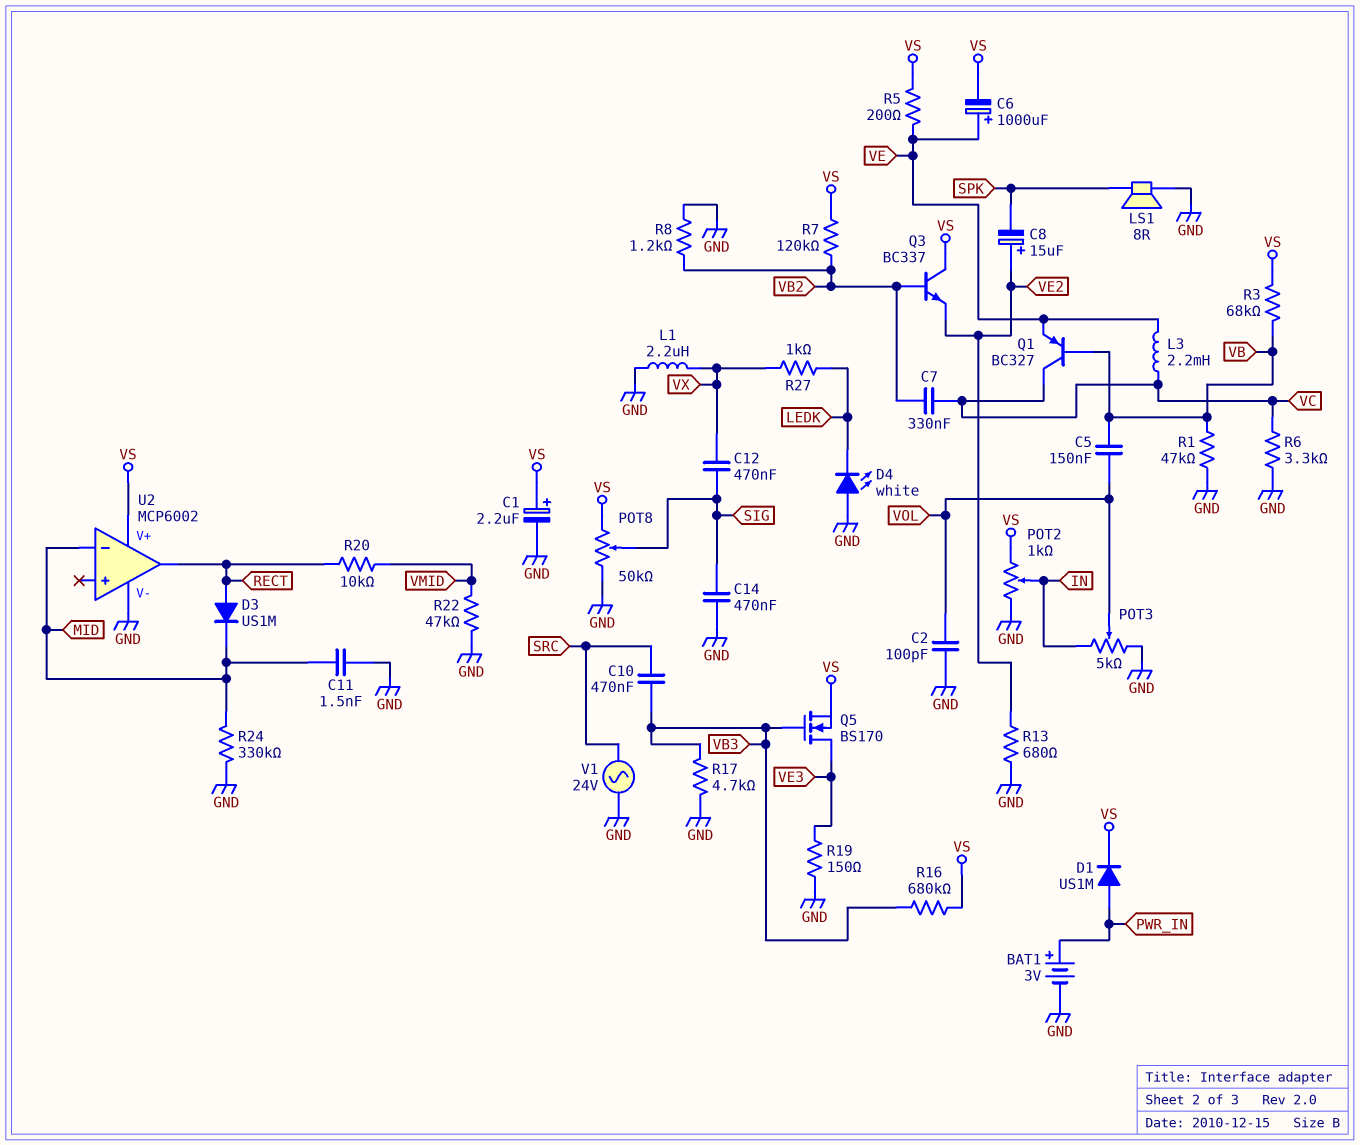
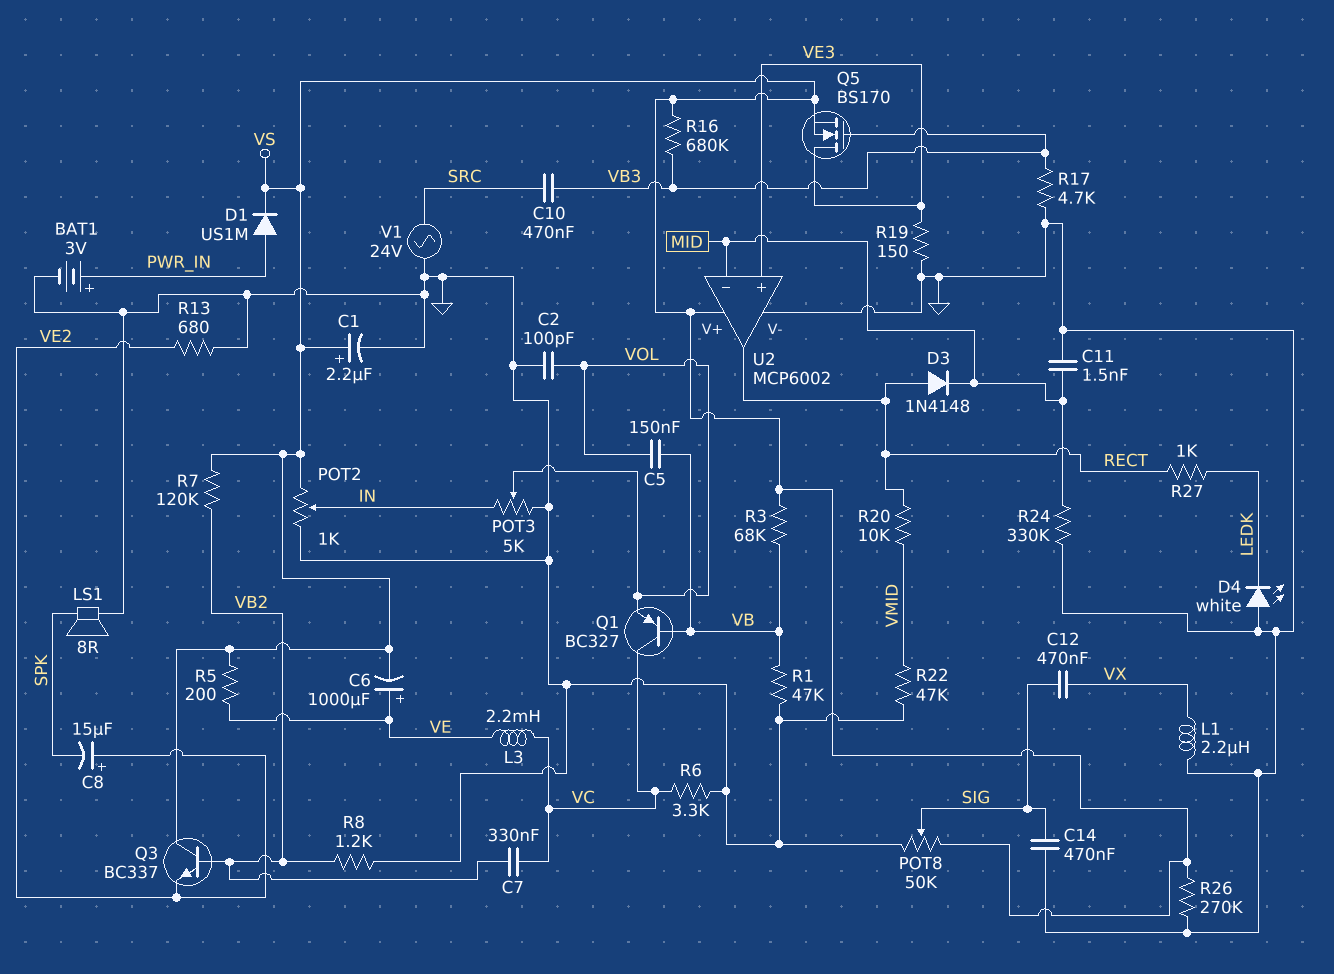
D3: diode US1M (A RECT, K MID) -> diode 1N4148 (A RECT, K MID)
Q1: PNP BC327 (B VB, C VC, E VE) -> PNP BC327 (B VB, C VC, E VOL)
R26: none -> 270k (GND, VS)
R27: 1k (LEDK, VX) -> 1k (LEDK, RECT)
U2 pin in+: none -> VE3

